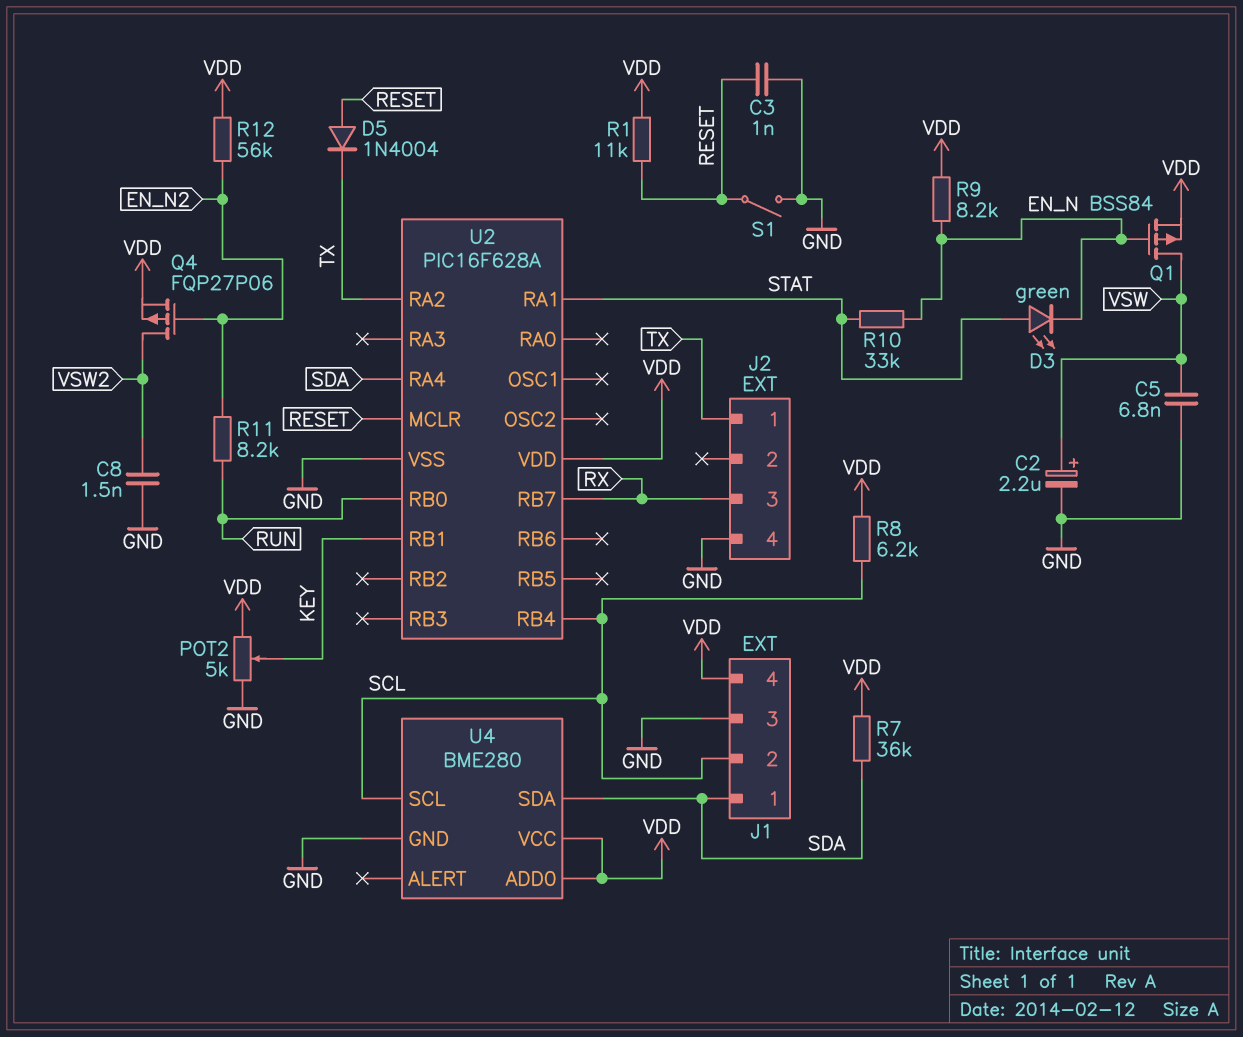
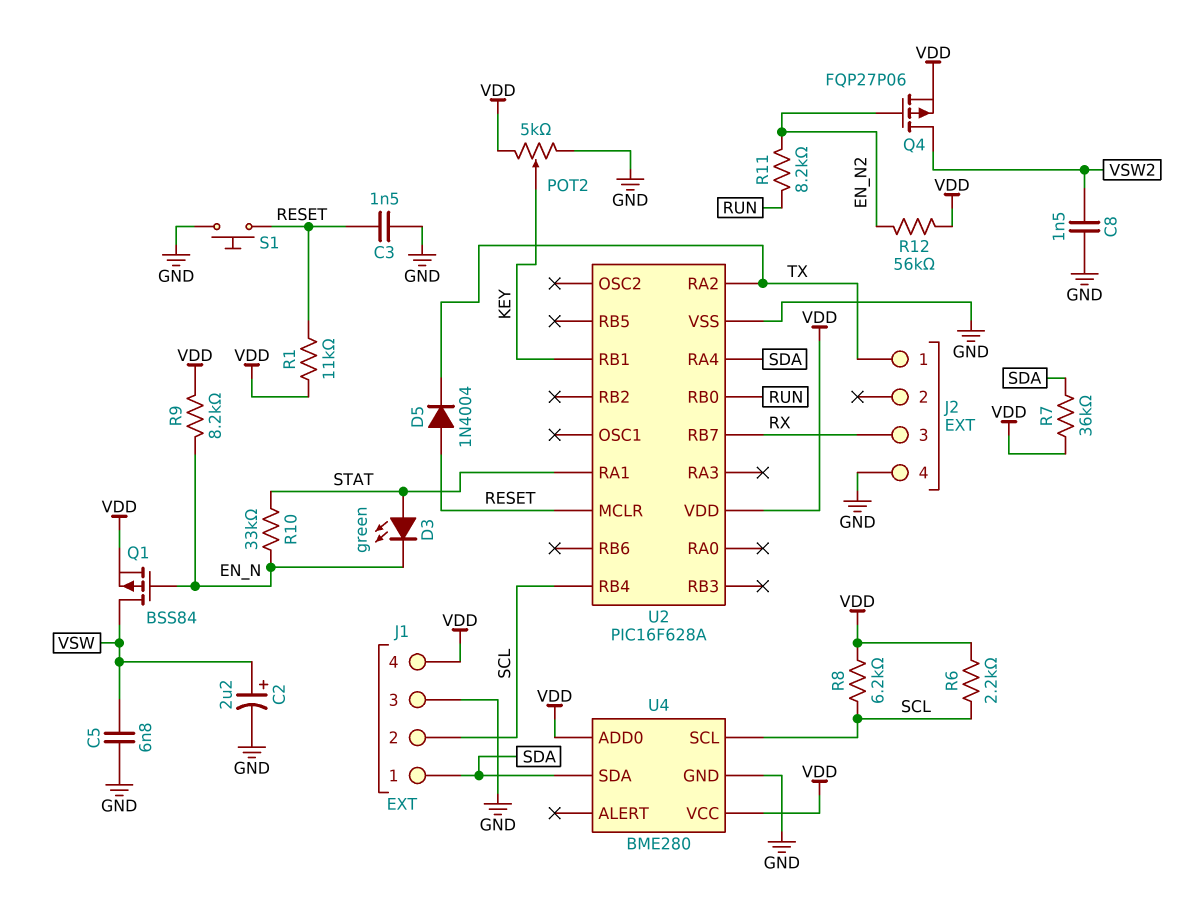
C3: 1nF (GND, RESET) -> 1.5nF (GND, RESET)
R6: none -> 2.2k (SCL, VDD)
S1: switch (GND, RESET) -> button (GND, RESET)

